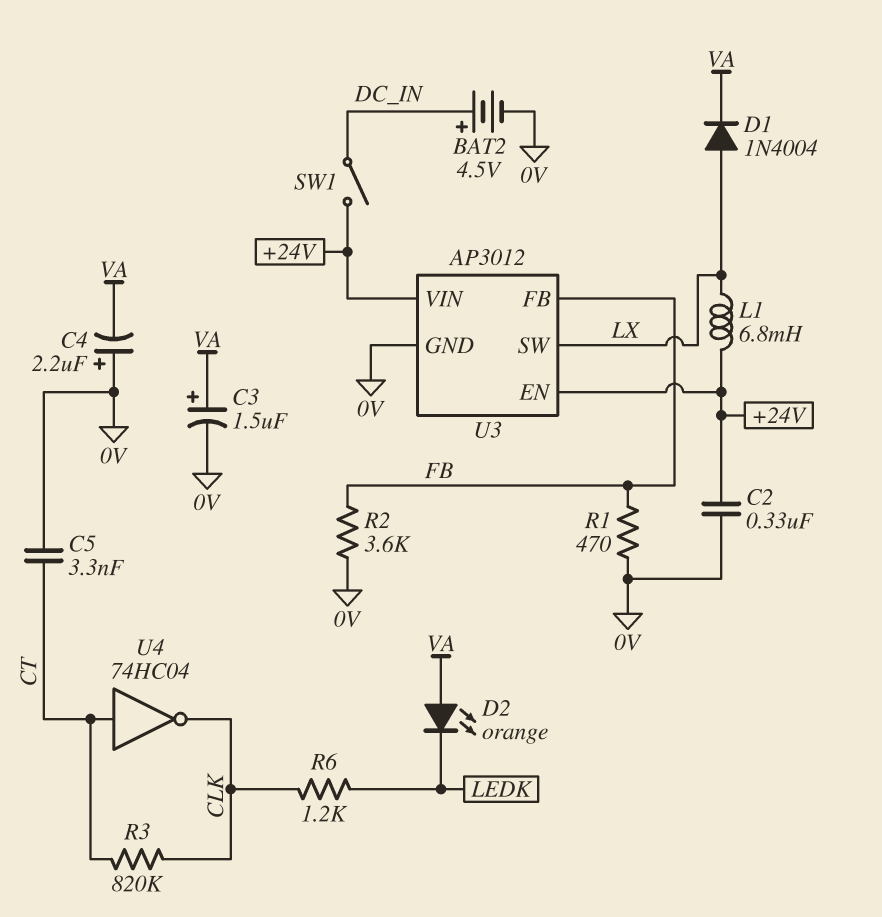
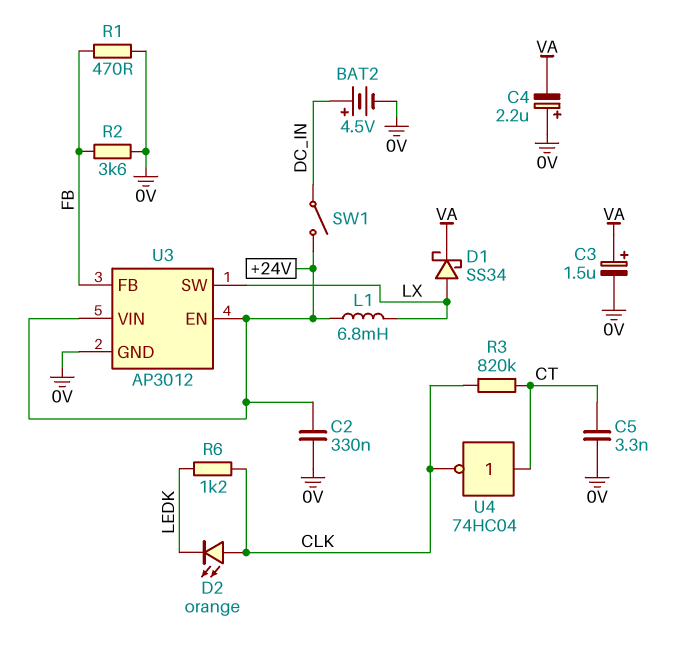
D1: diode 1N4004 (A LX, K VA) -> schottky SS34 (A LX, K VA)
D2: LED orange (A VA, K LEDK) -> LED orange (A CLK, K LEDK)

